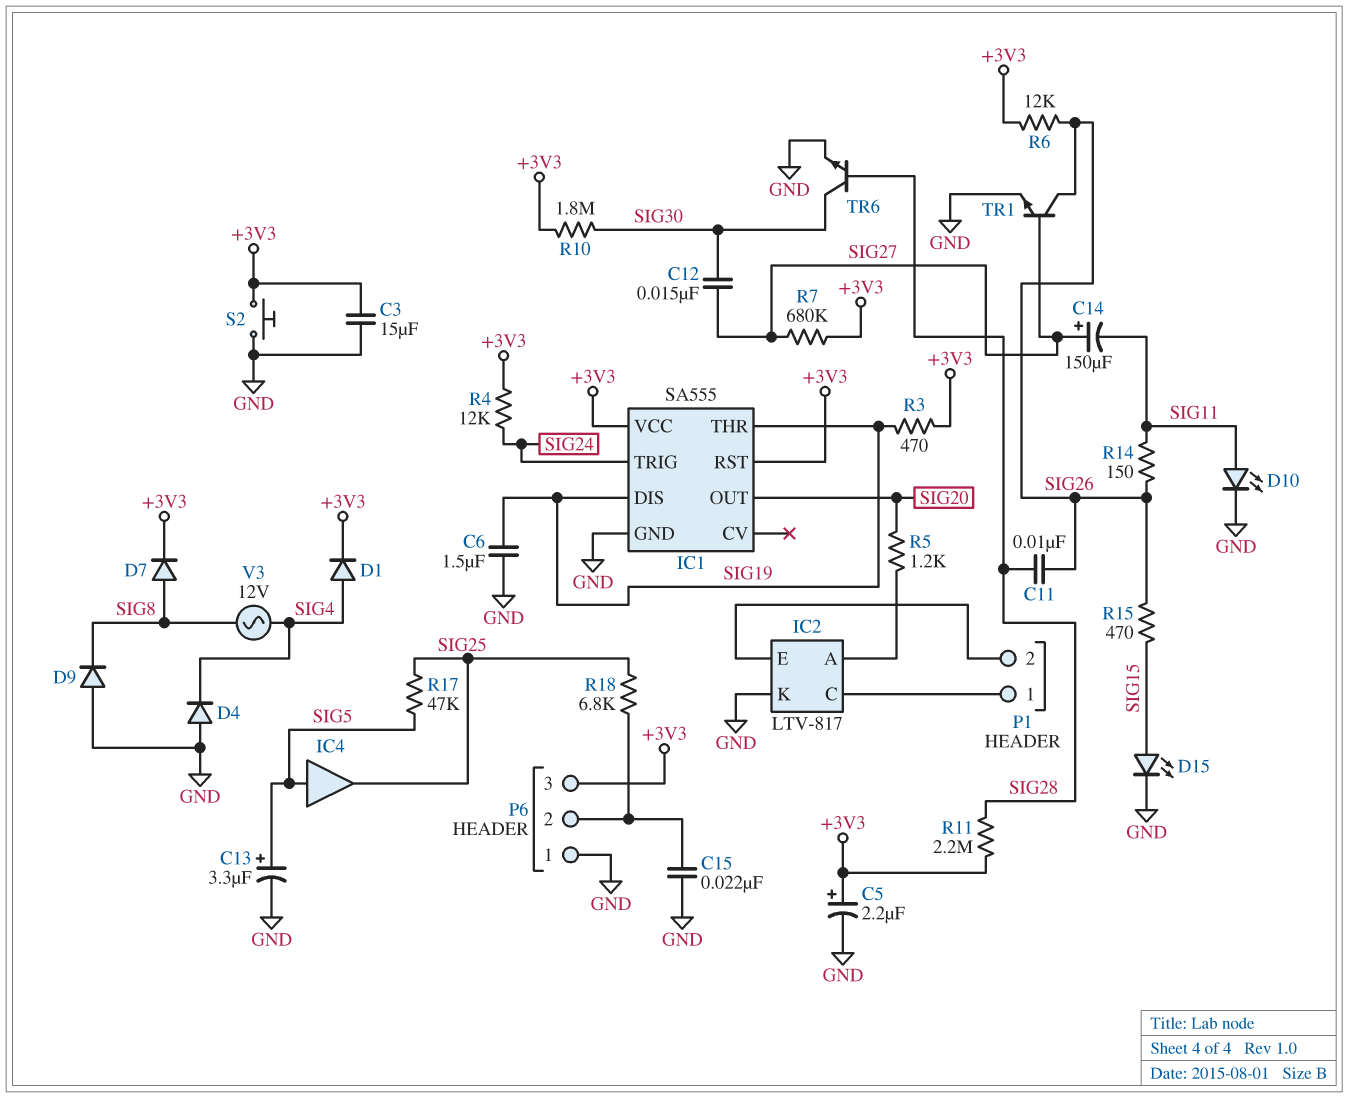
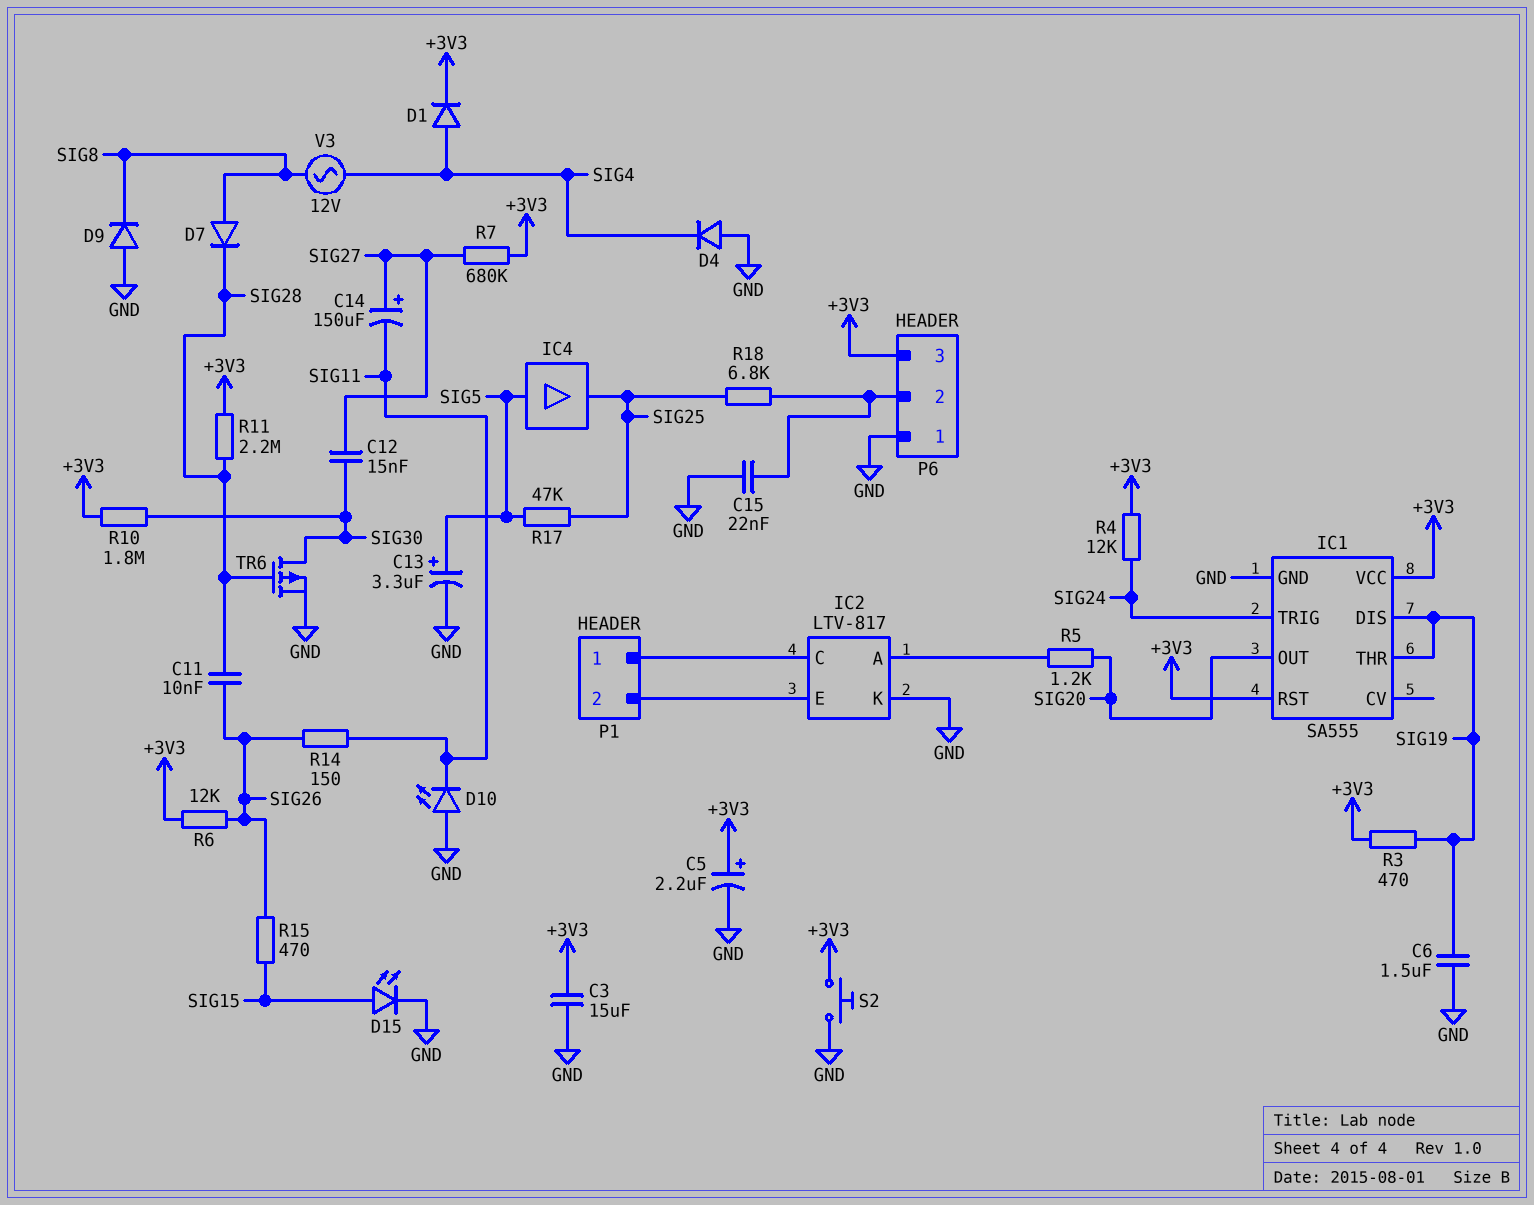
D7: diode (A SIG8, K +3V3) -> diode (A SIG8, K SIG28)
D10: LED (A SIG11, K GND) -> LED (A GND, K SIG11)
TR1: NPN (B SIG27, C SIG26, E GND) -> none
TR6: NPN (B SIG28, C SIG30, E GND) -> PMOS (G SIG28, D SIG30, S GND)

